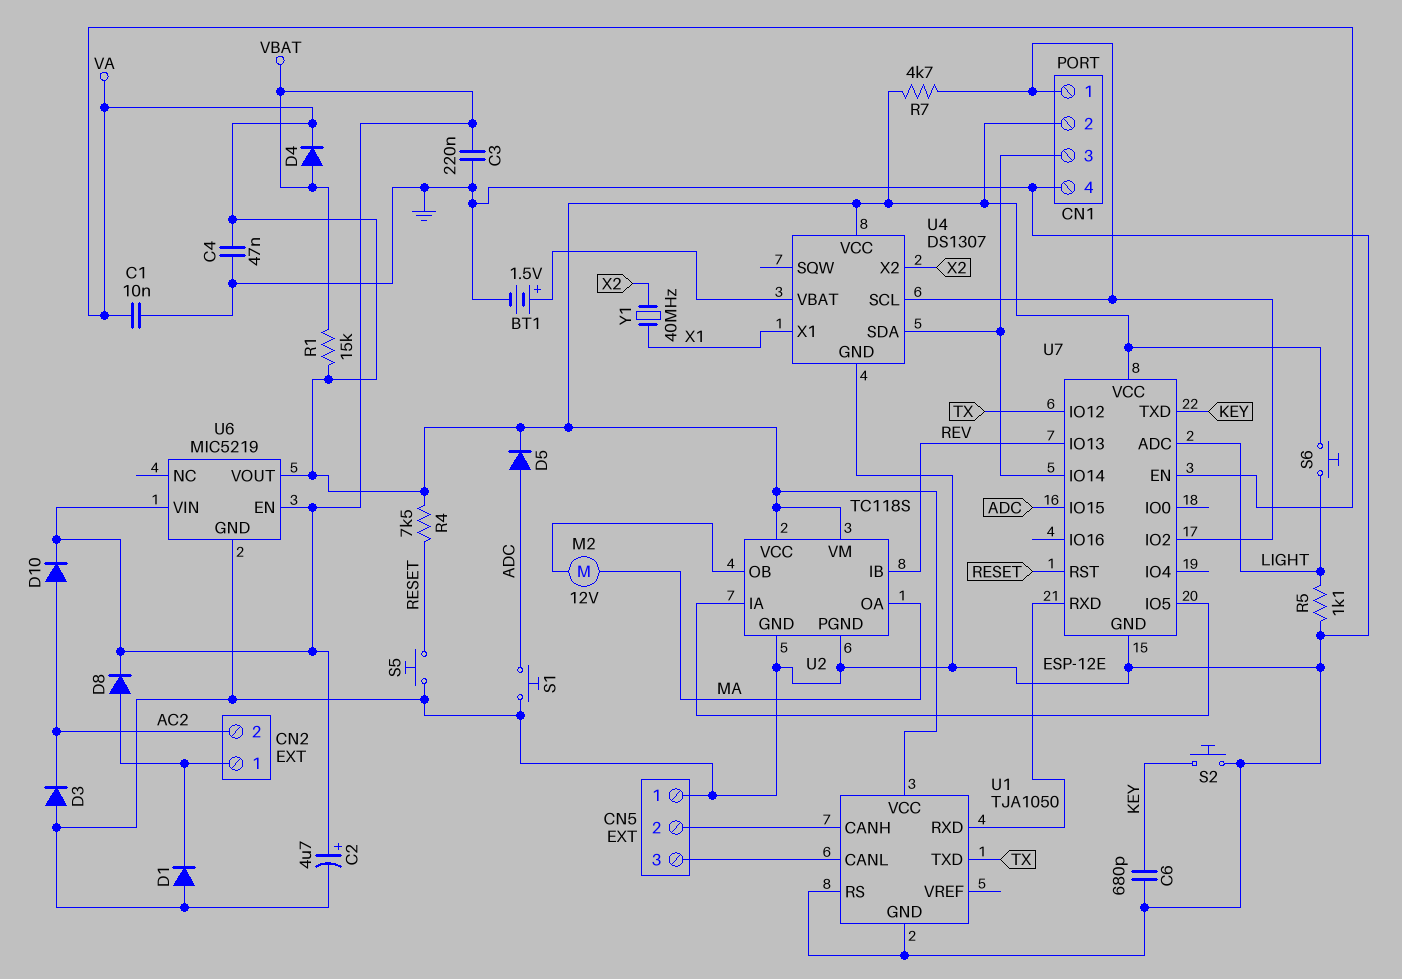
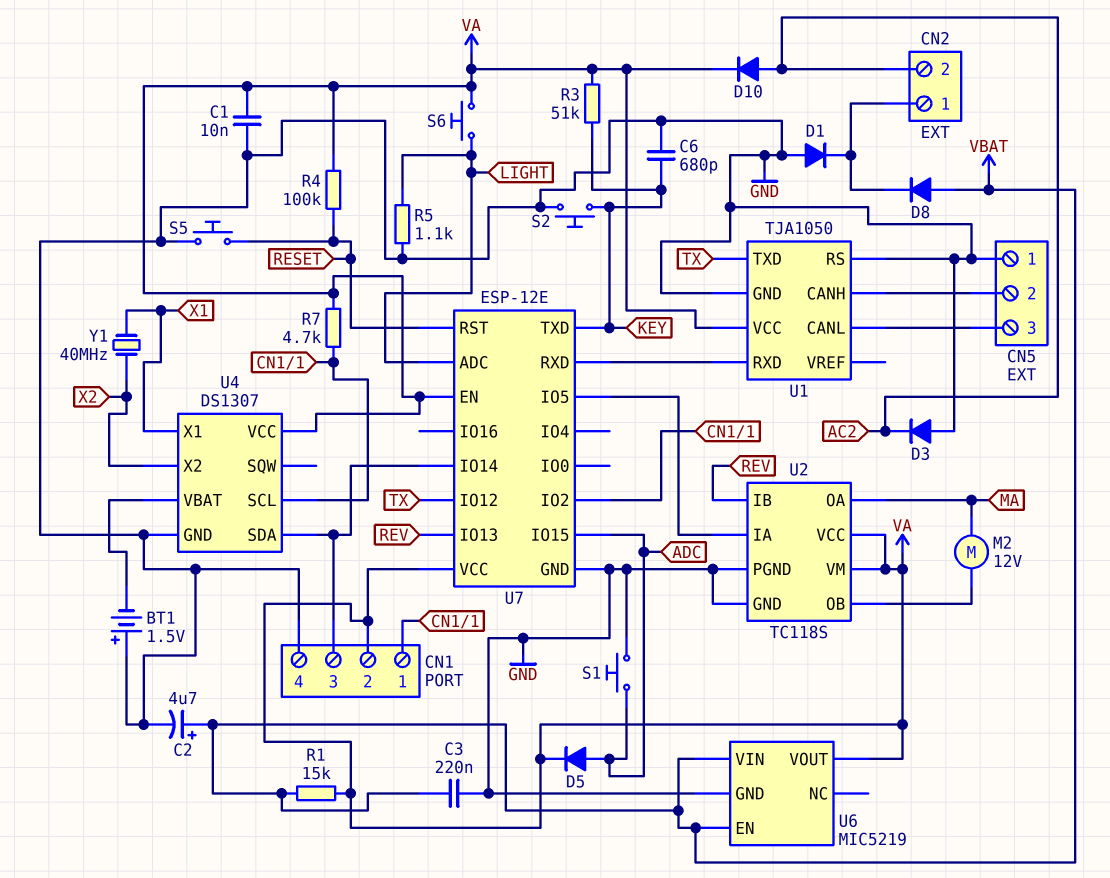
BT1: 1.5V (plus U4/VBAT, minus GND) -> 1.5V (plus GND, minus U4/VBAT)
C4: 47nF (GND, VA) -> none
D4: diode (A VBAT, K VA) -> none
D8: diode (A CN2/1, K VBAT) -> diode (A VBAT, K CN2/1)
D10: diode (A AC2, K VBAT) -> diode (A AC2, K VA)
R3: none -> 51k (KEY, VA)
R4: 7.5k (RESET, VA) -> 100k (RESET, VA)

